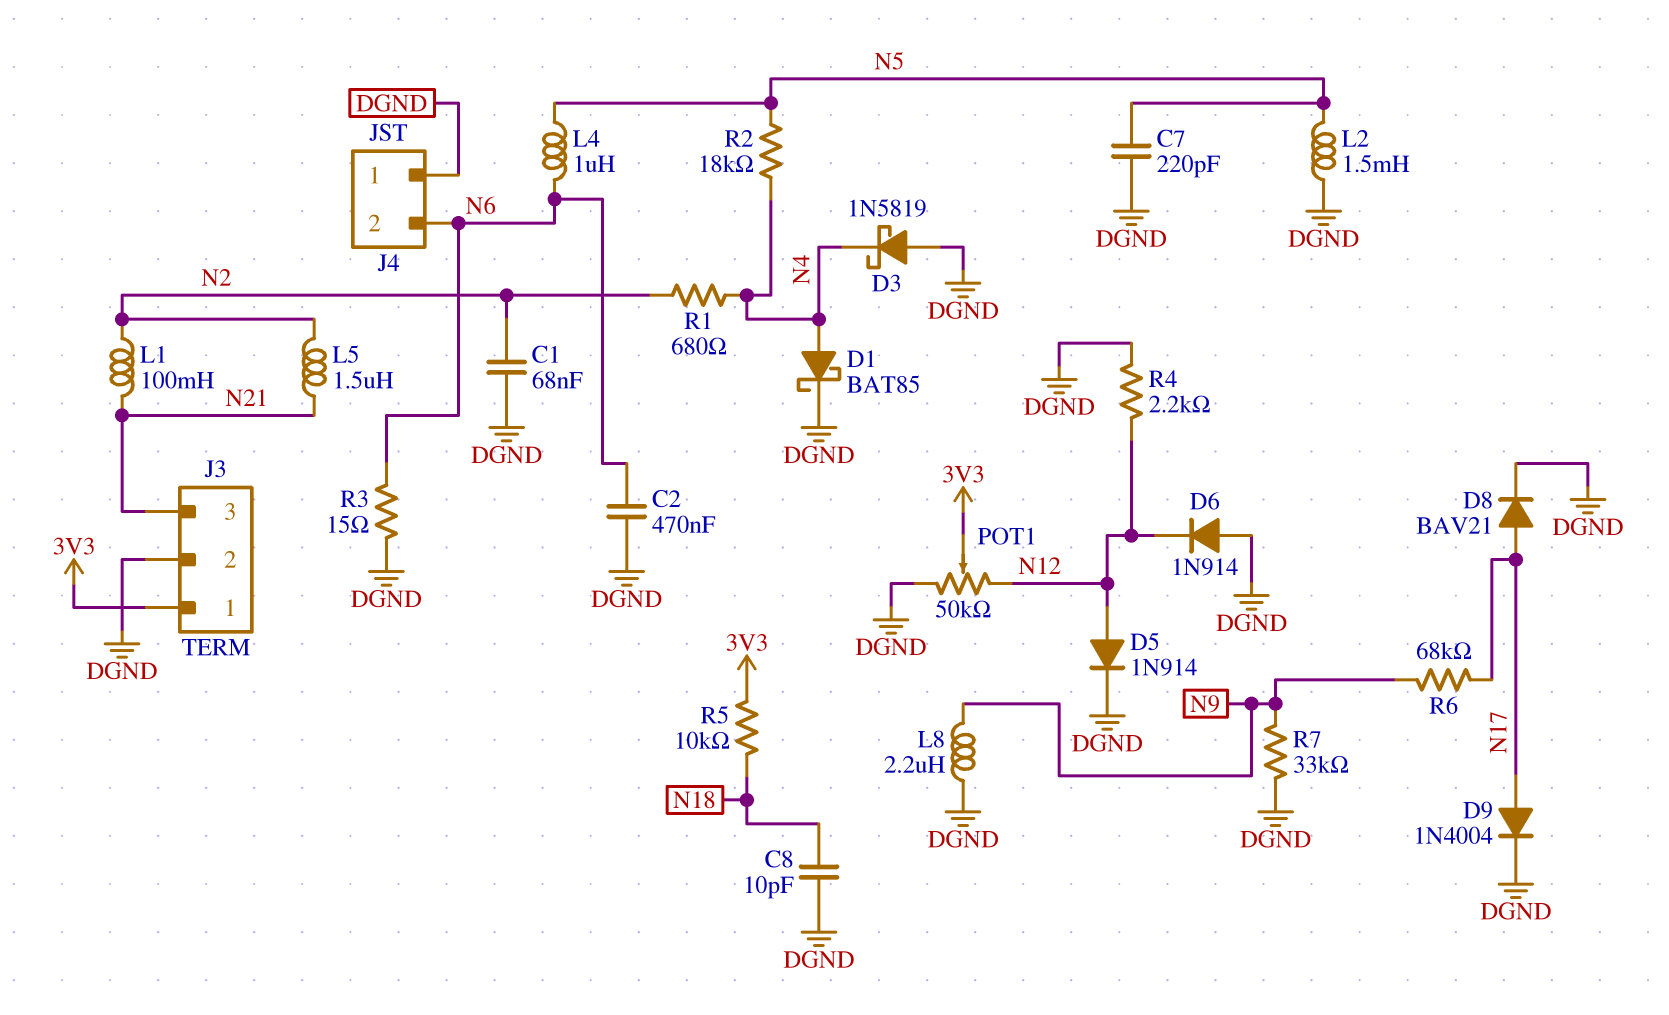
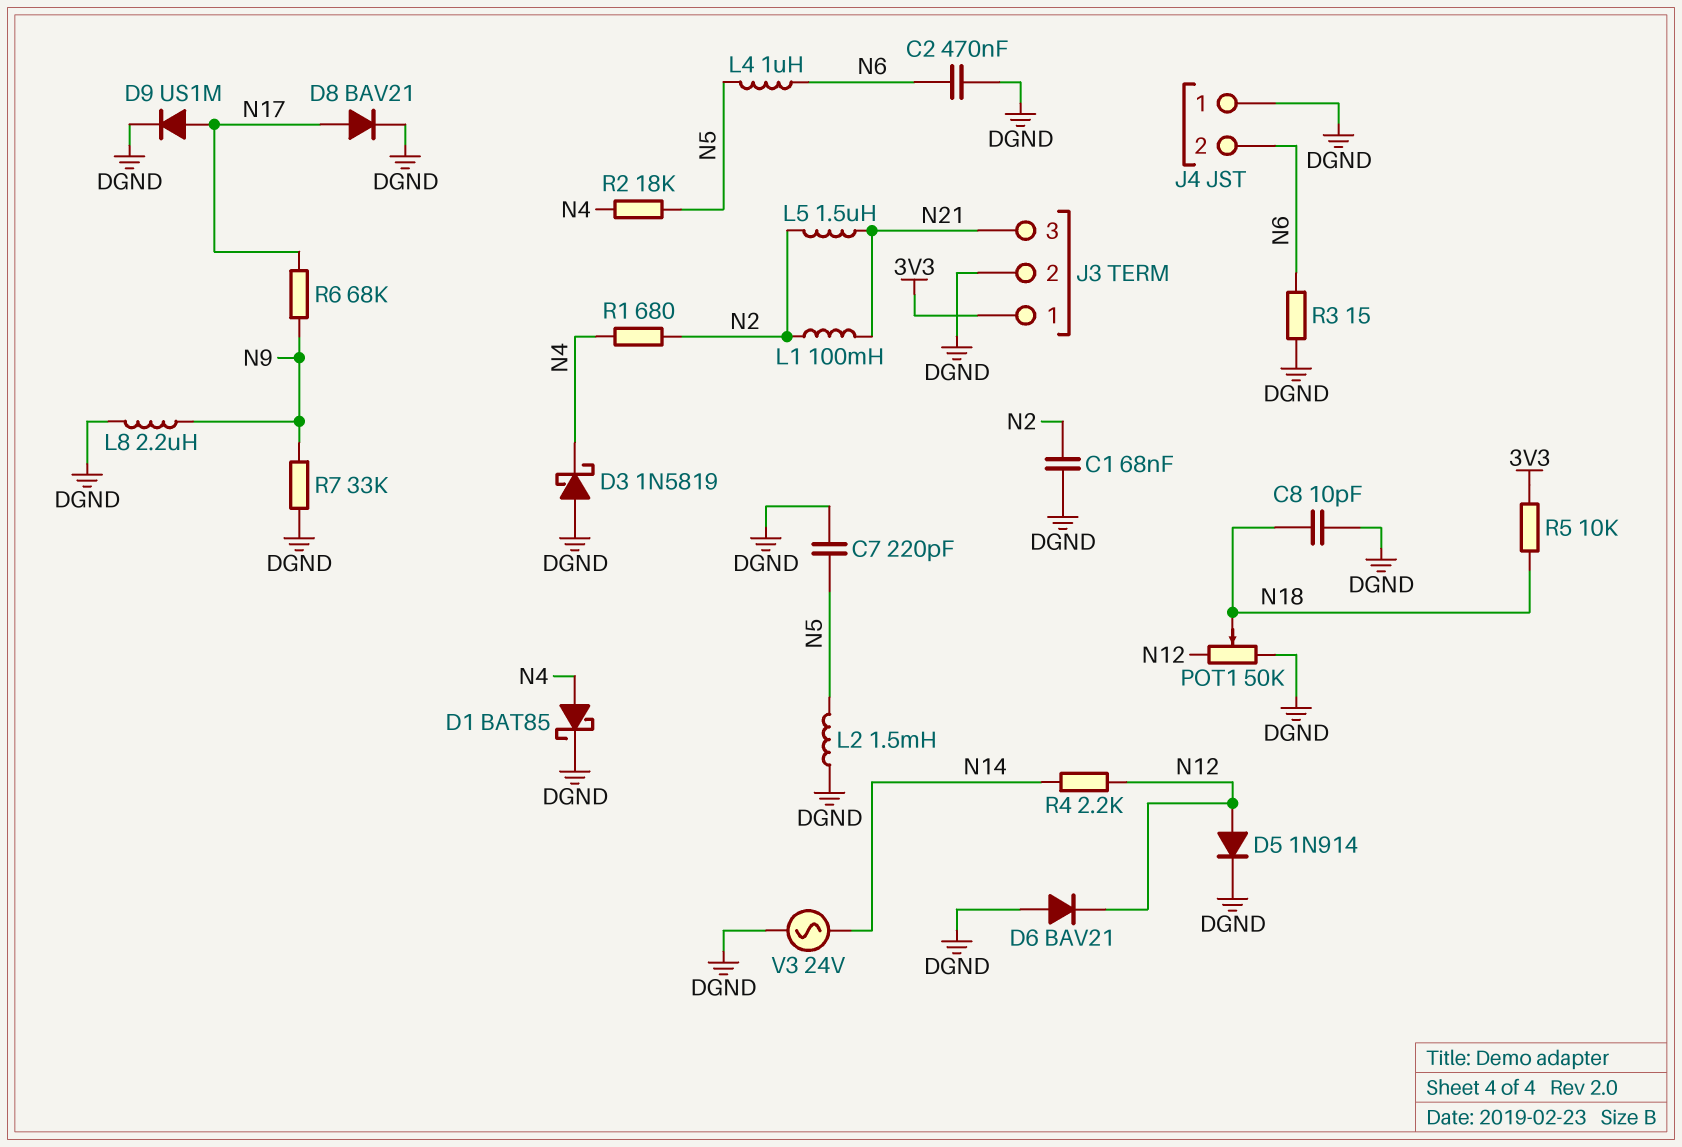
D6: diode 1N914 (A DGND, K N12) -> diode BAV21 (A DGND, K N12)
D9: diode 1N4004 (A N17, K DGND) -> diode US1M (A N17, K DGND)
POT1: 50k (DGND, N12, wiper 3V3) -> 50k (DGND, N12, wiper N18)
R4: 2.2k (DGND, N12) -> 2.2k (N12, N14)
V3: none -> AC 24V (DGND, N14)

